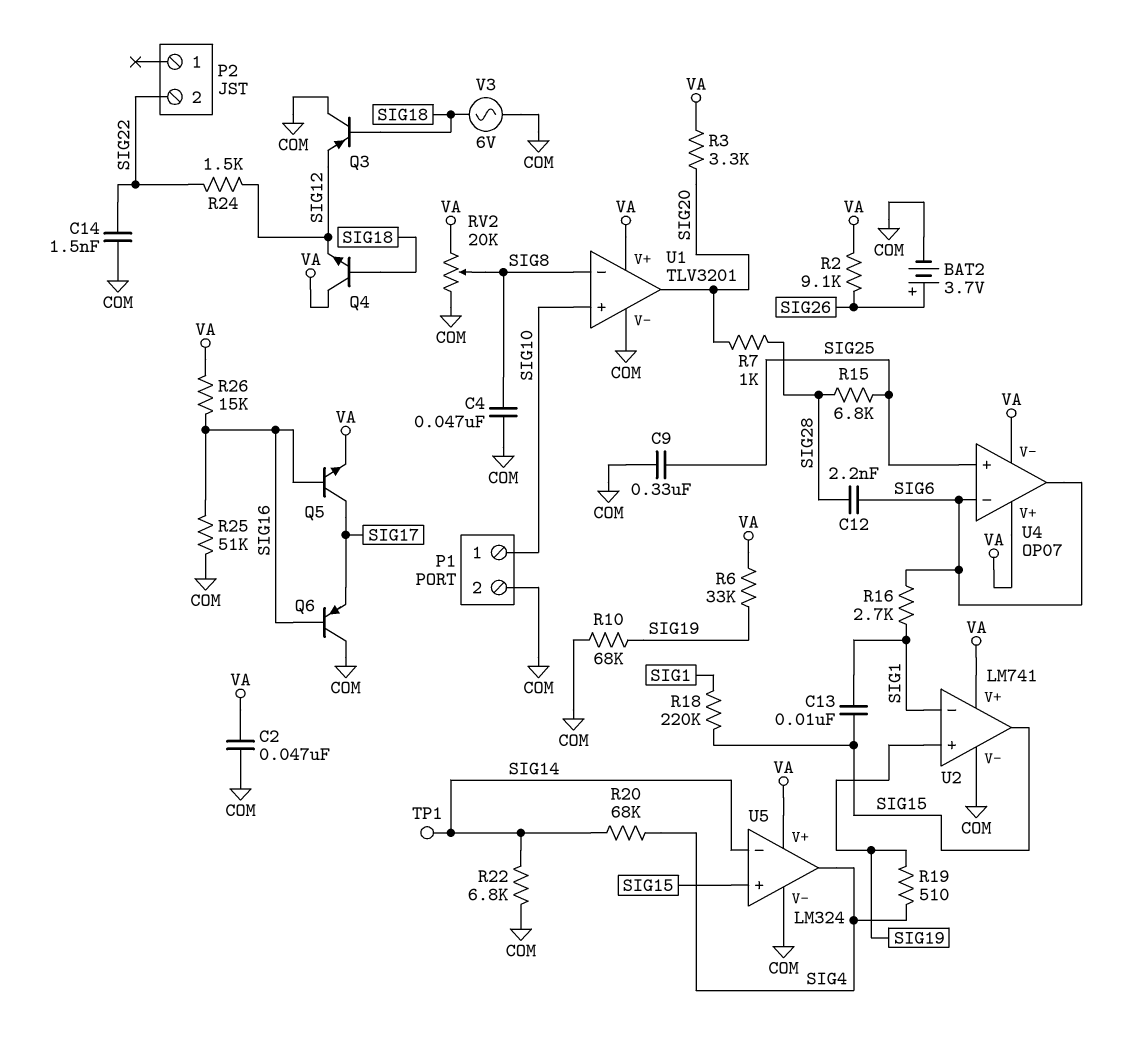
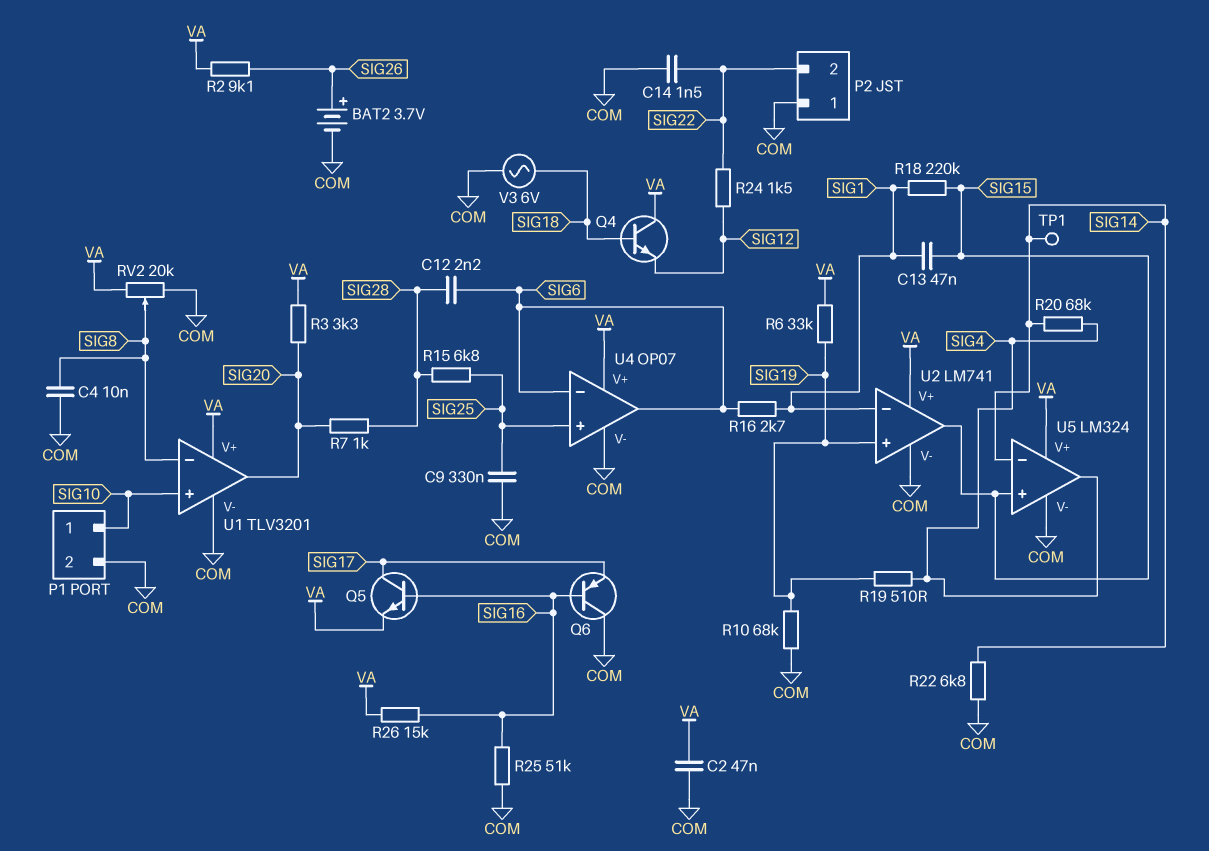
C4: 47nF (COM, SIG8) -> 10nF (COM, SIG8)
C13: 10nF (SIG1, SIG15) -> 47nF (SIG1, SIG15)
P2 pin 1: none -> COM
Q3: PNP (B SIG18, C COM, E SIG12) -> none
U4 pin V-: VA -> COM

